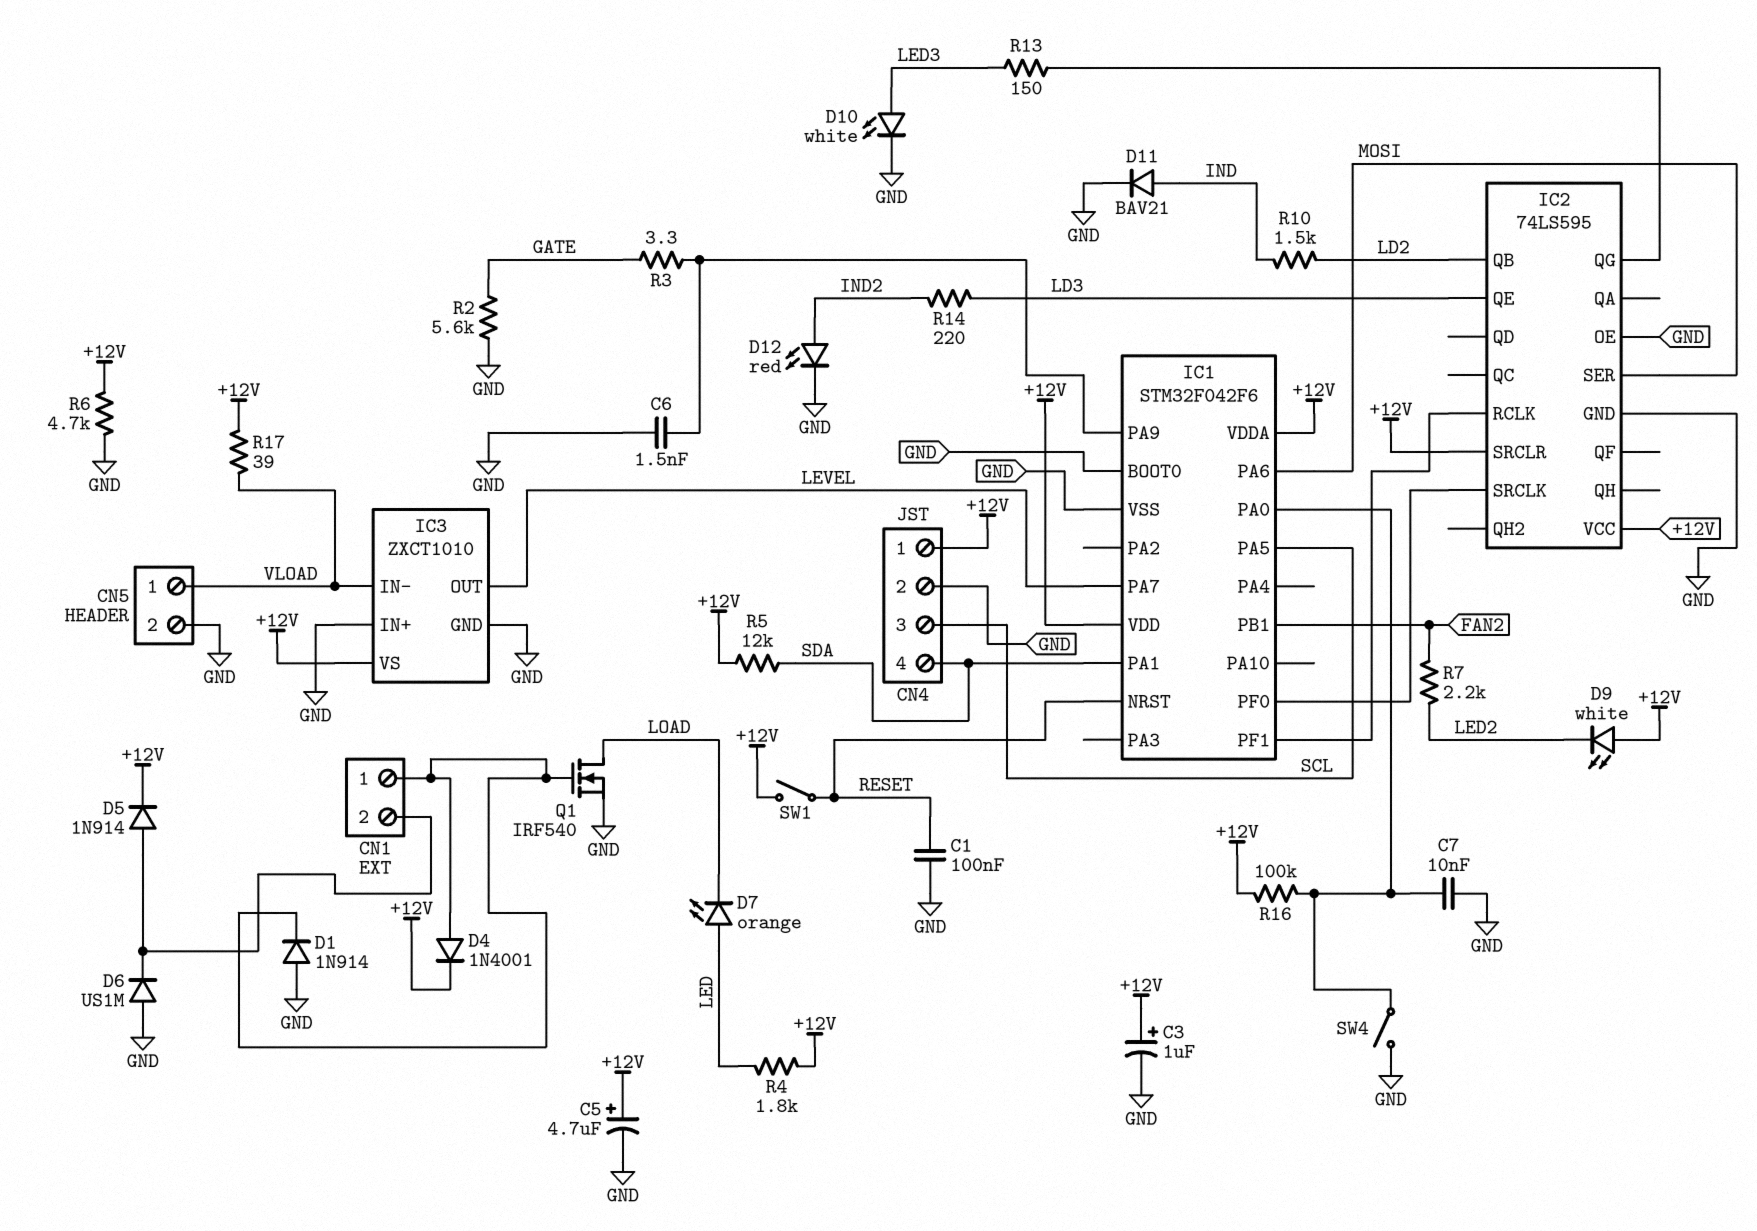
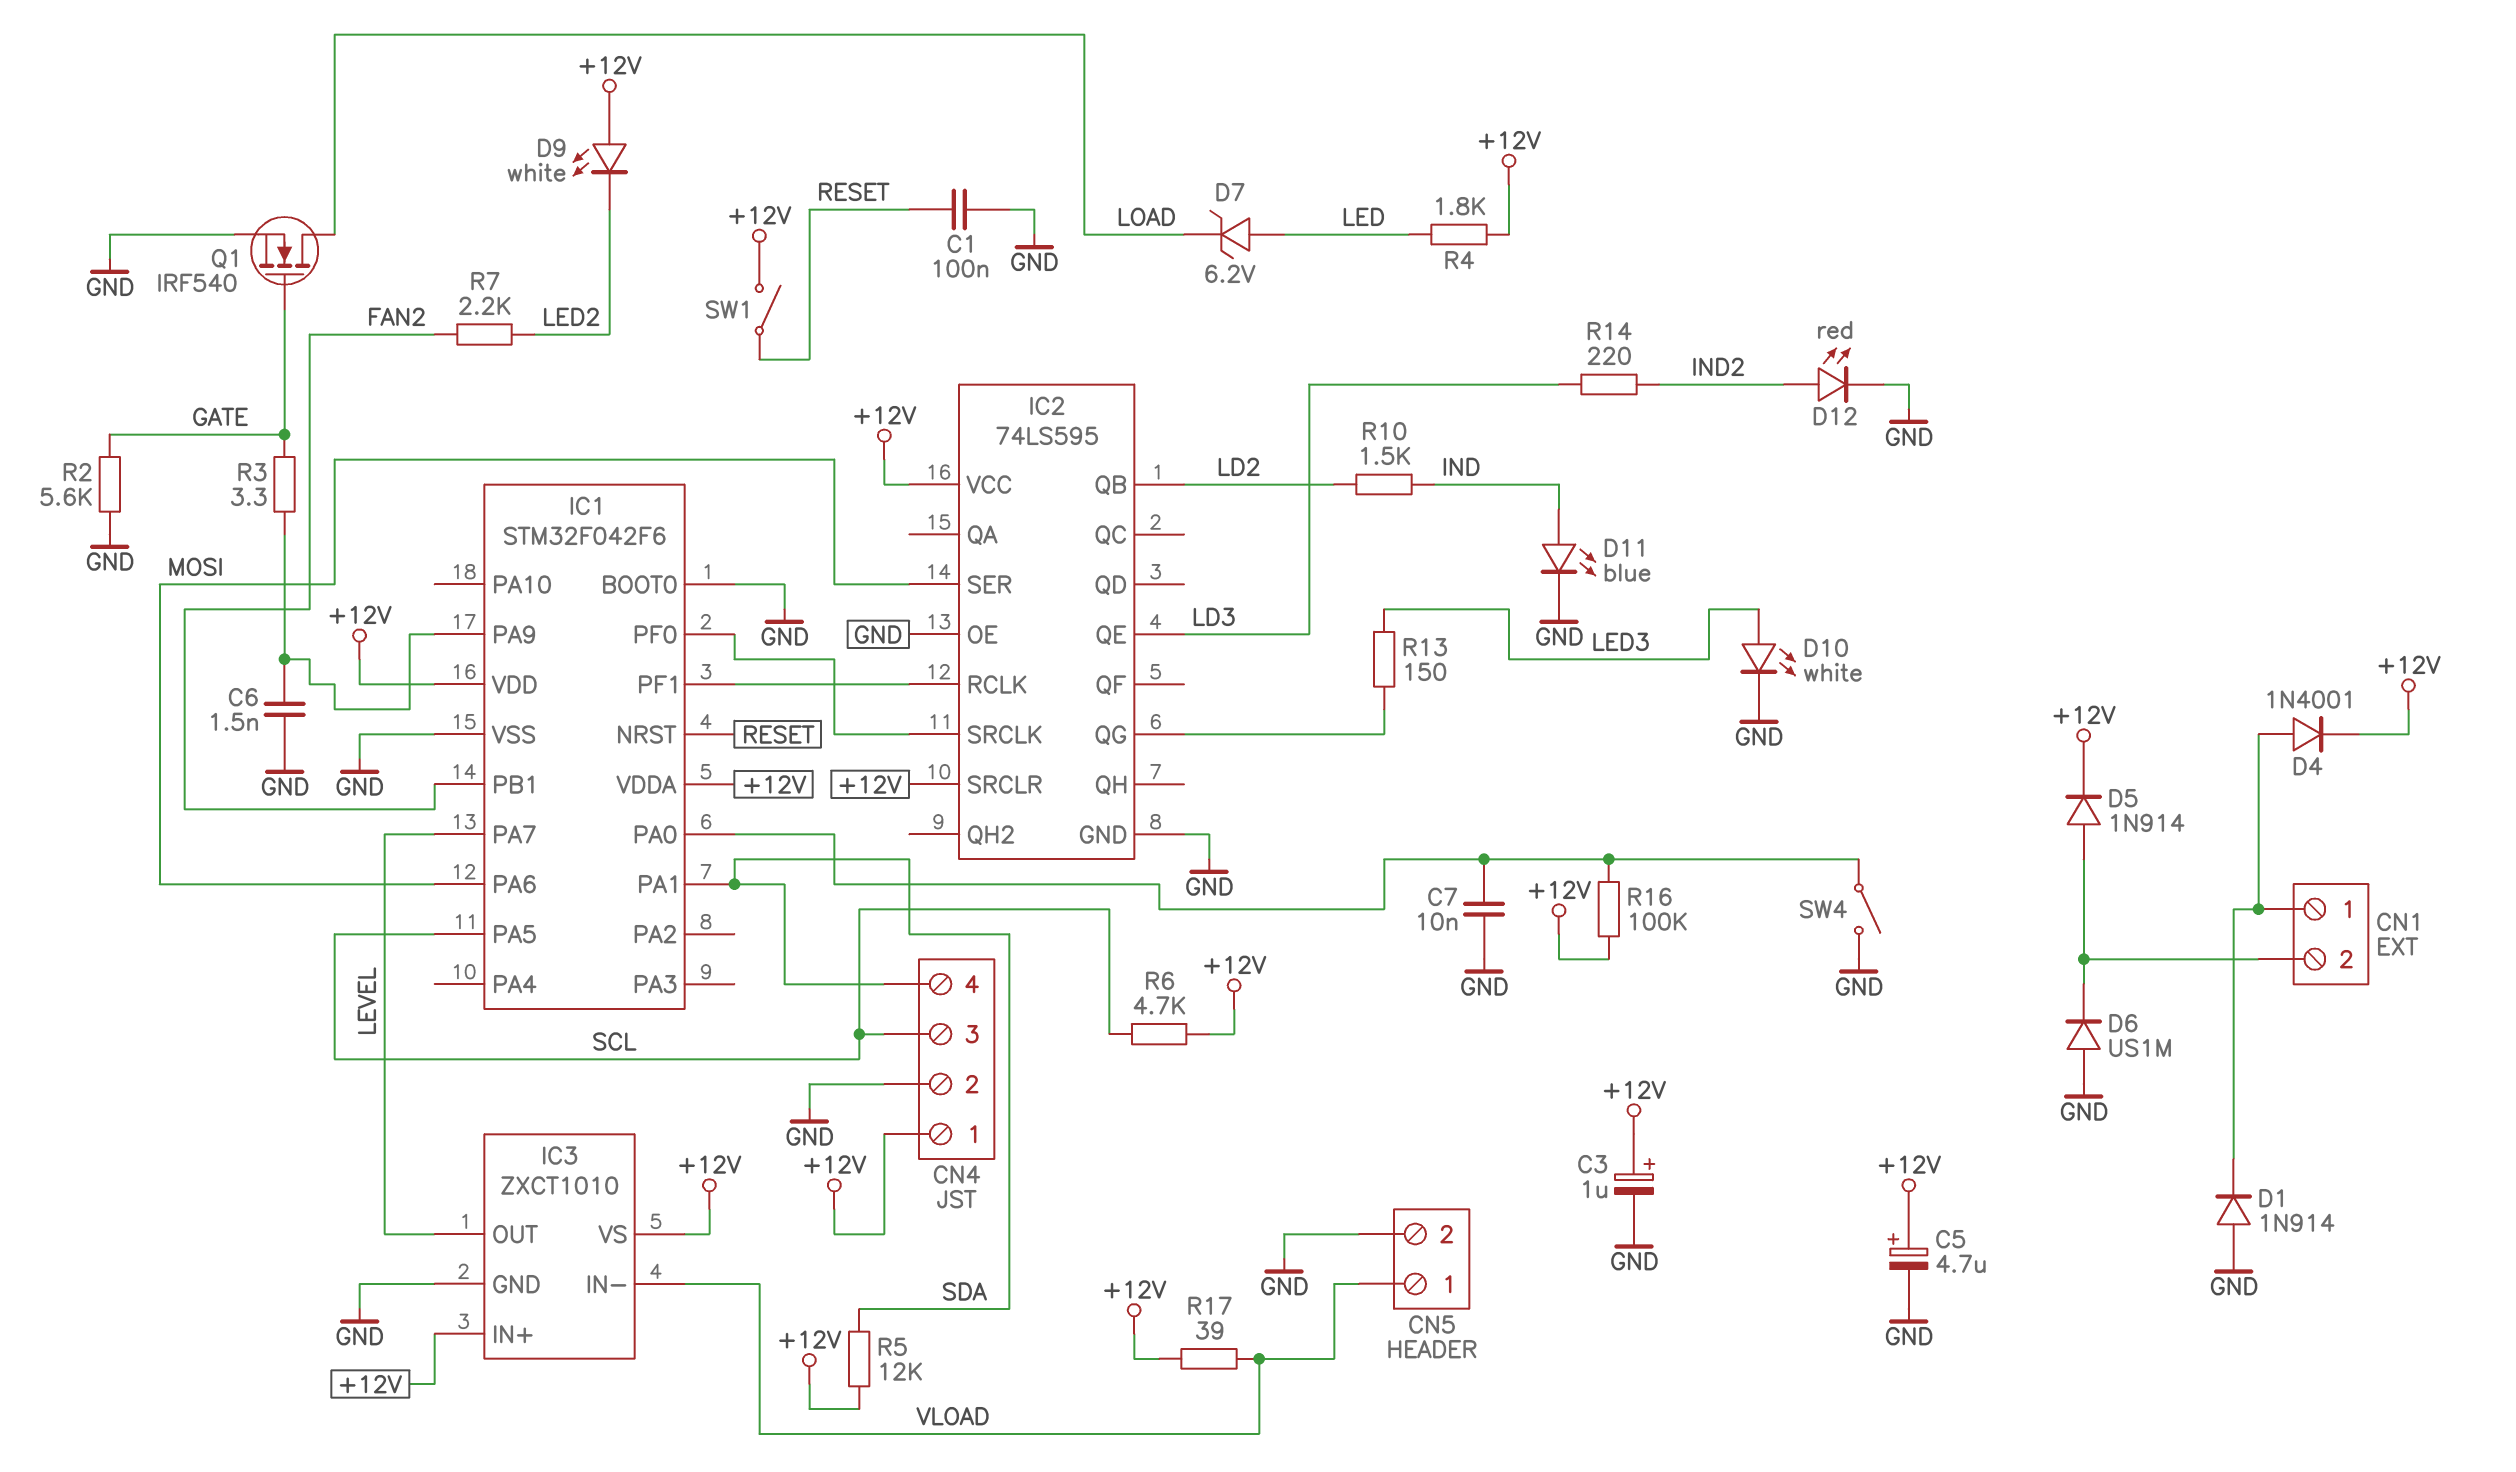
D7: LED orange (A LED, K LOAD) -> zener 6.2V (A LED, K LOAD)
D11: diode BAV21 (A IND, K GND) -> LED blue (A IND, K GND)
IC3 pin IN+: GND -> +12V
Q1: NMOS IRF540 (G CN1/1, D LOAD, S GND) -> NMOS IRF540 (G GATE, D LOAD, S GND)
R6: 4.7k (+12V, GND) -> 4.7k (+12V, SCL)

